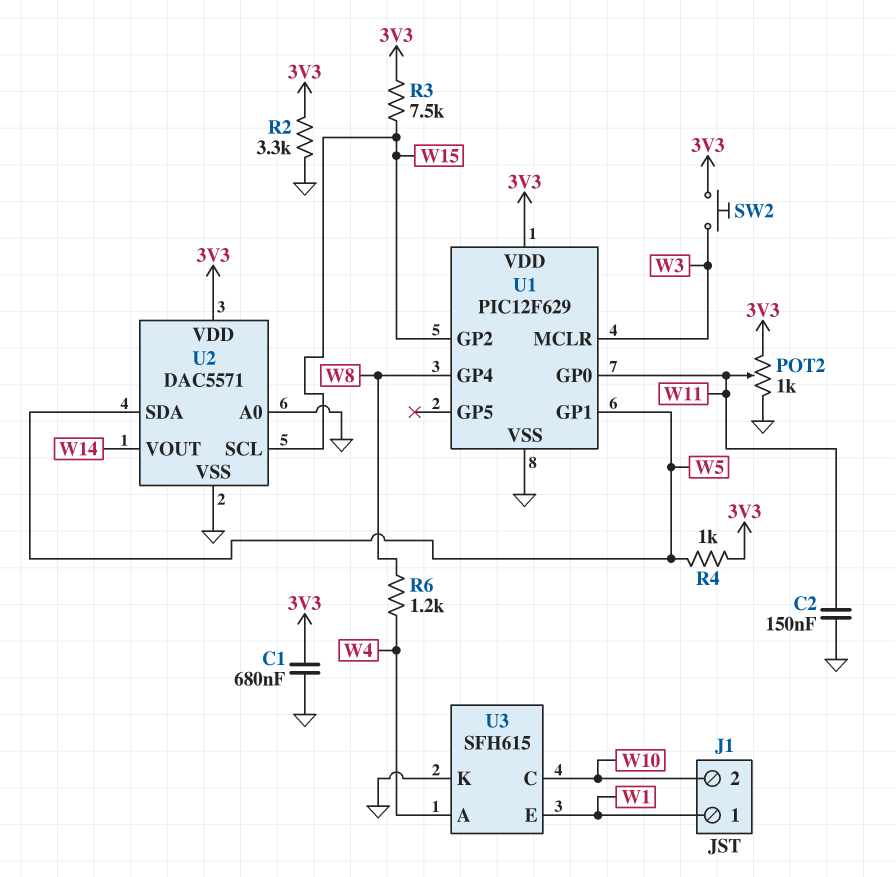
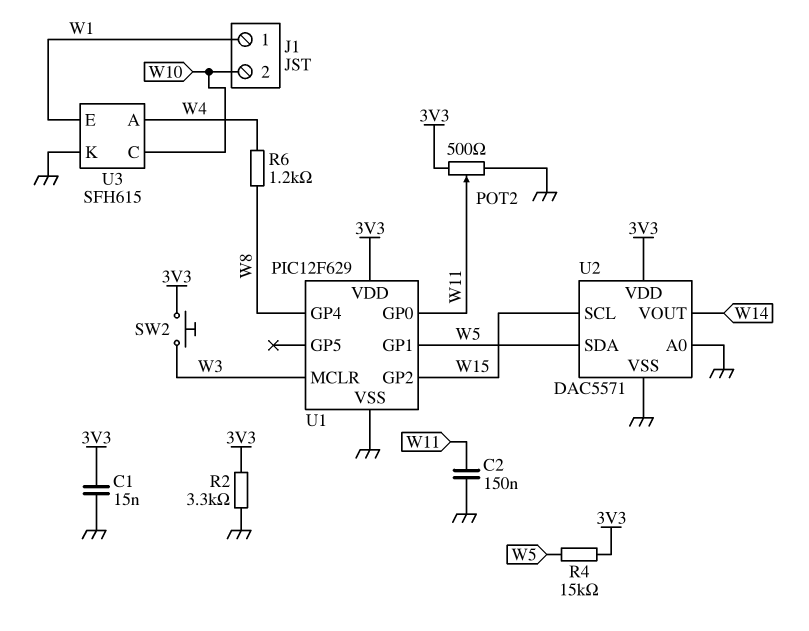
C1: 680nF (3V3, GND) -> 15nF (3V3, GND)
POT2: 1k (3V3, GND, wiper W11) -> 500 (3V3, GND, wiper W11)
R3: 7.5k (3V3, W15) -> none
R4: 1k (3V3, W5) -> 15k (3V3, W5)

